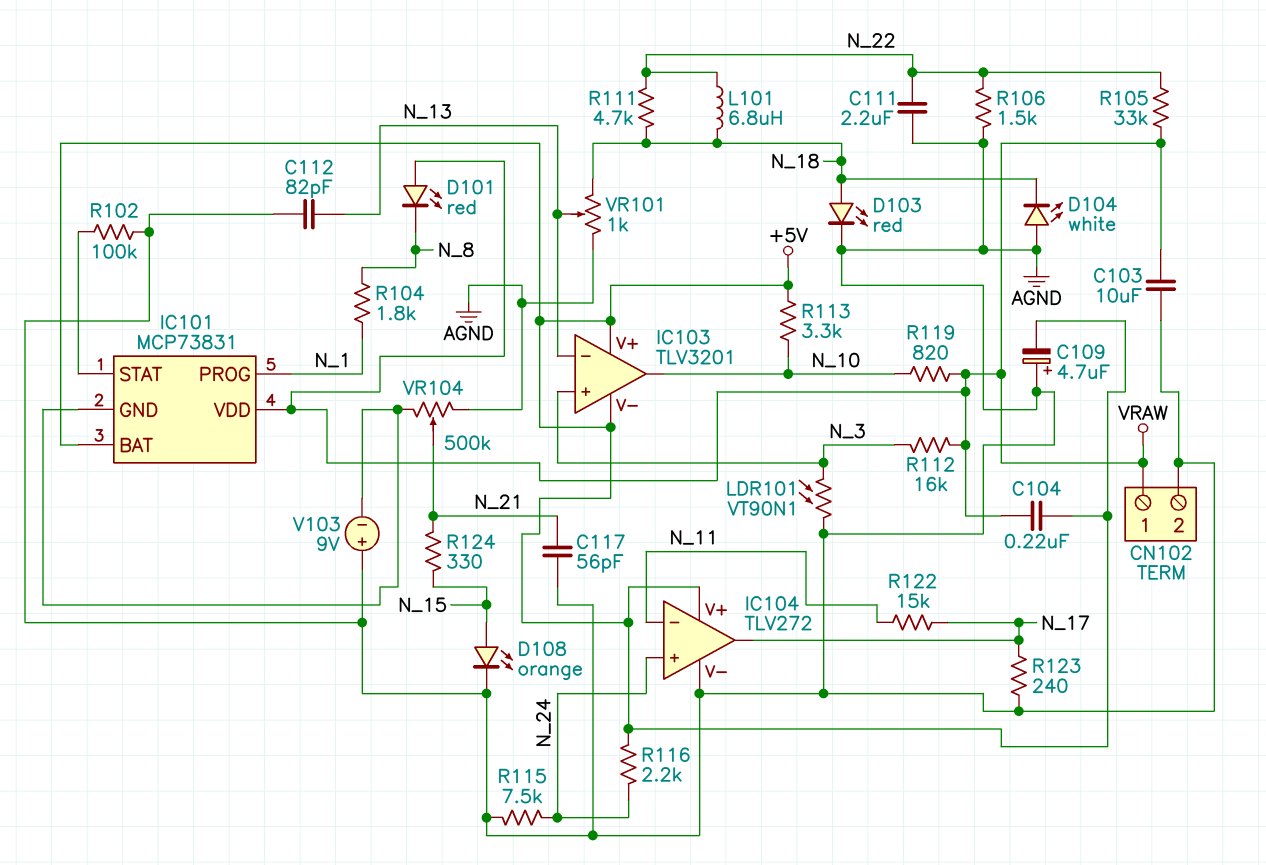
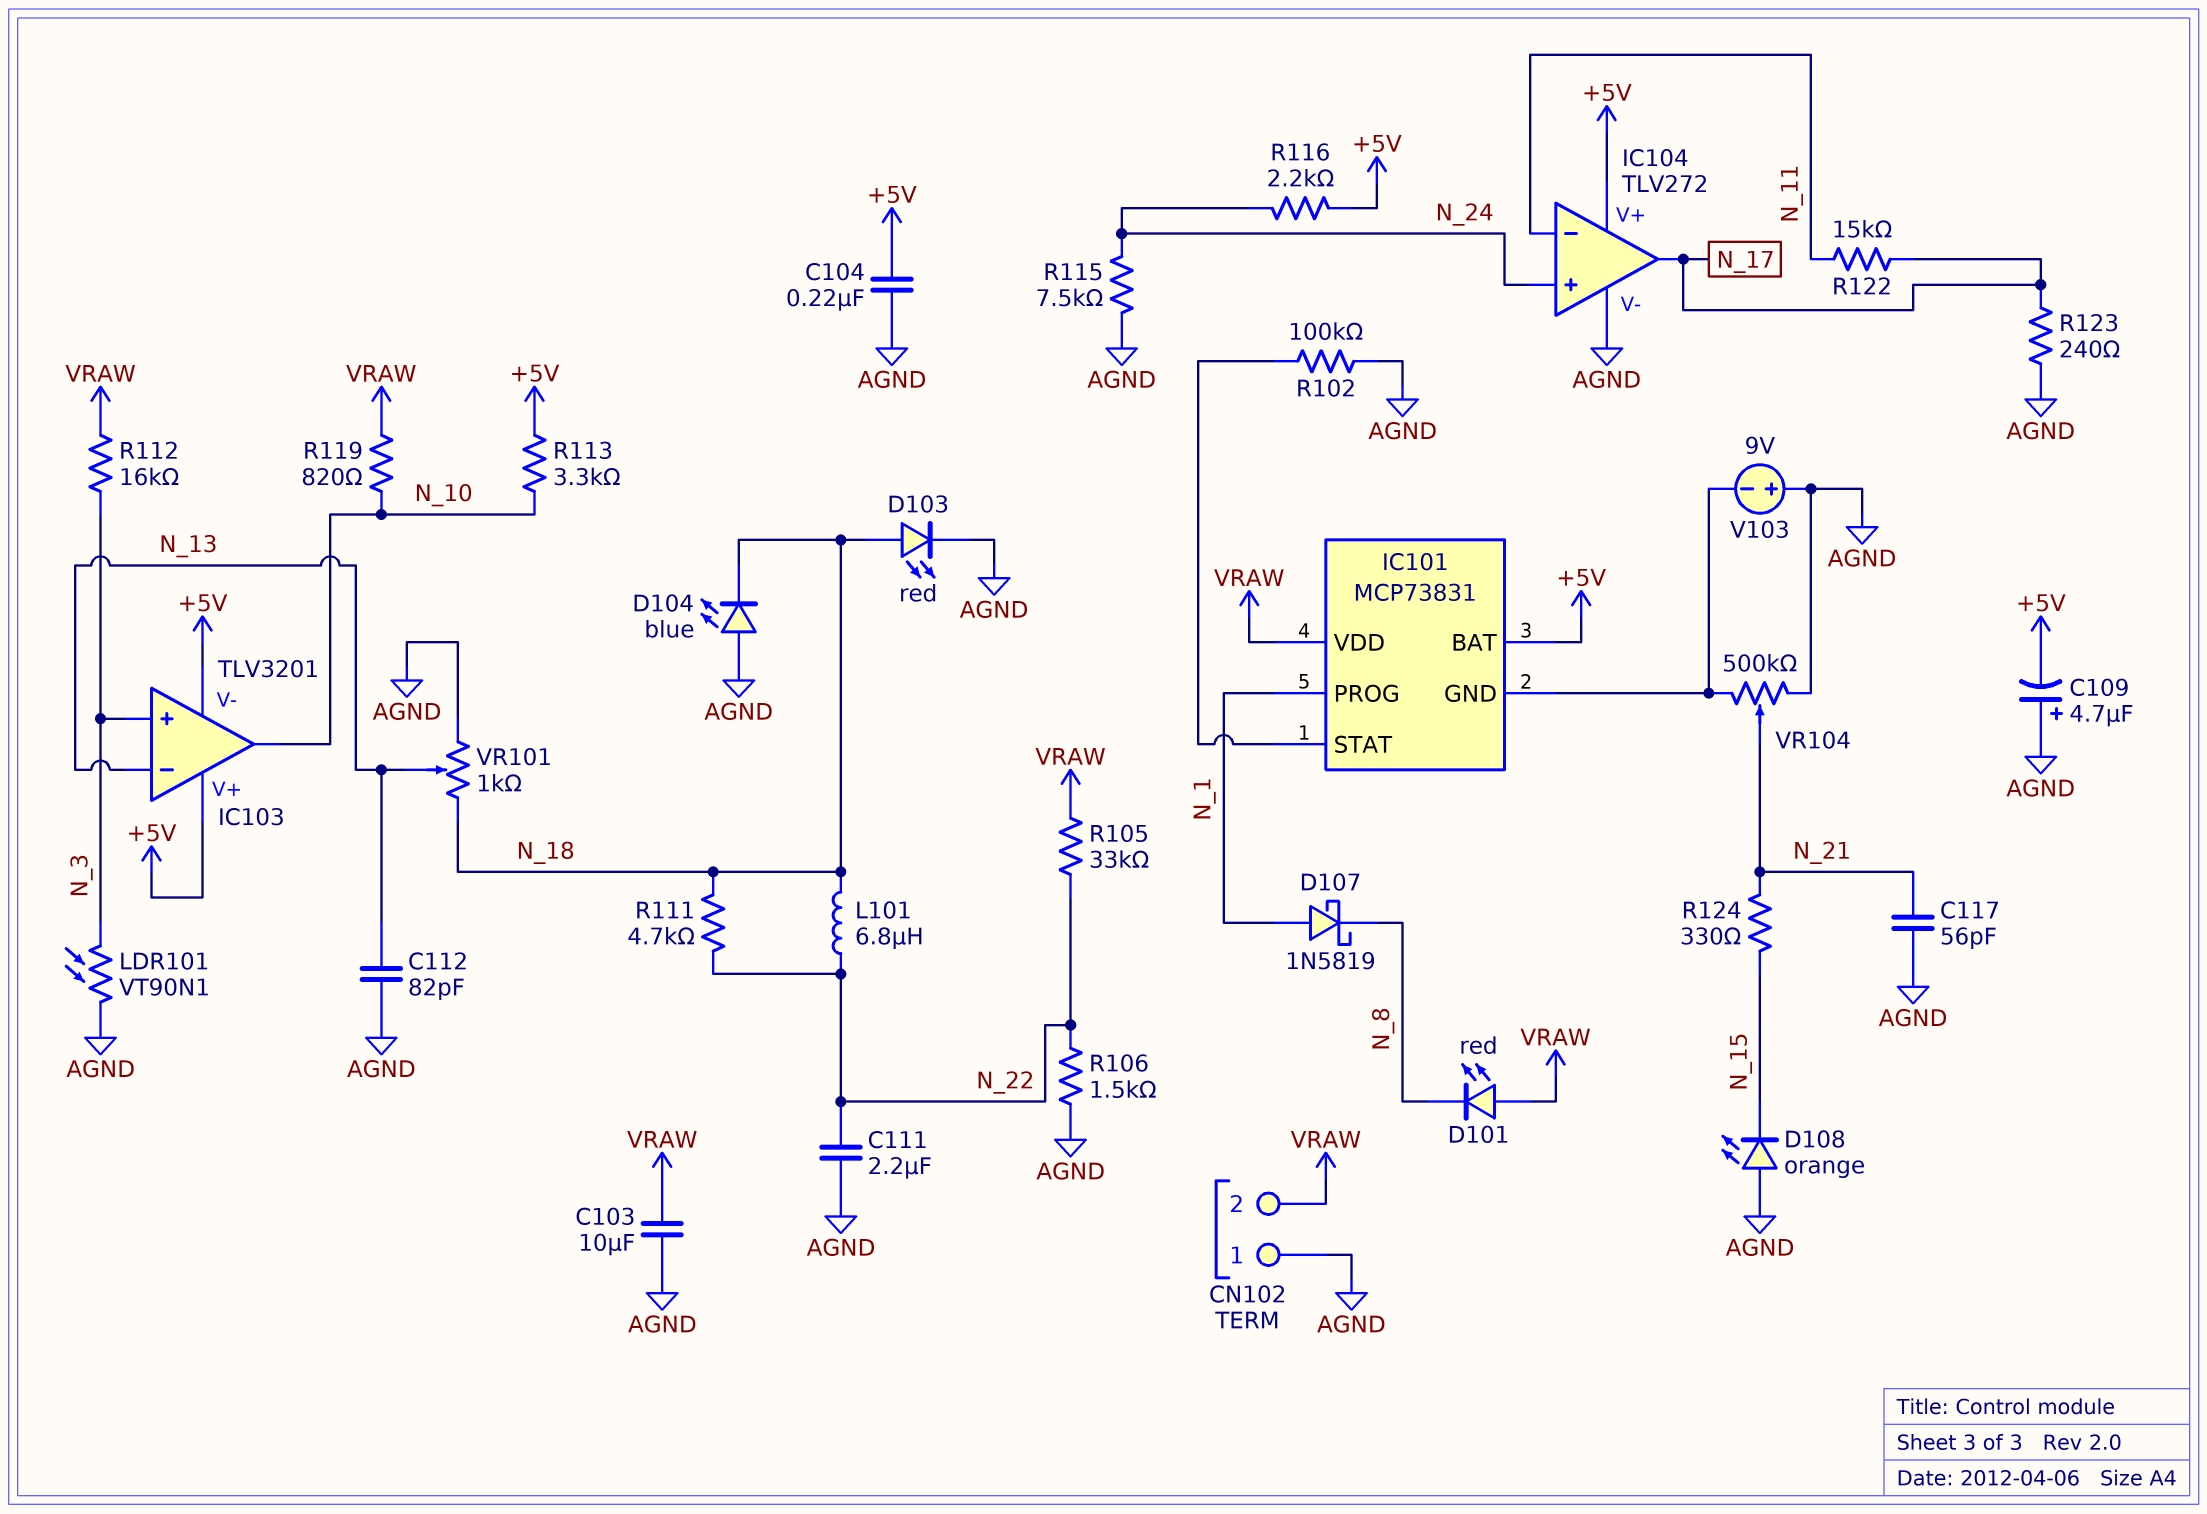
C104: 220nF (+5V, VRAW) -> 220nF (+5V, AGND)
CN102 pin 1: VRAW -> AGND
CN102 pin 2: AGND -> VRAW
D104: LED white (A AGND, K N_18) -> LED blue (A AGND, K N_18)
D107: none -> schottky 1N5819 (A N_1, K N_8)
D108: LED orange (A N_15, K AGND) -> LED orange (A AGND, K N_15)
R104: 1.8k (N_1, N_8) -> none

